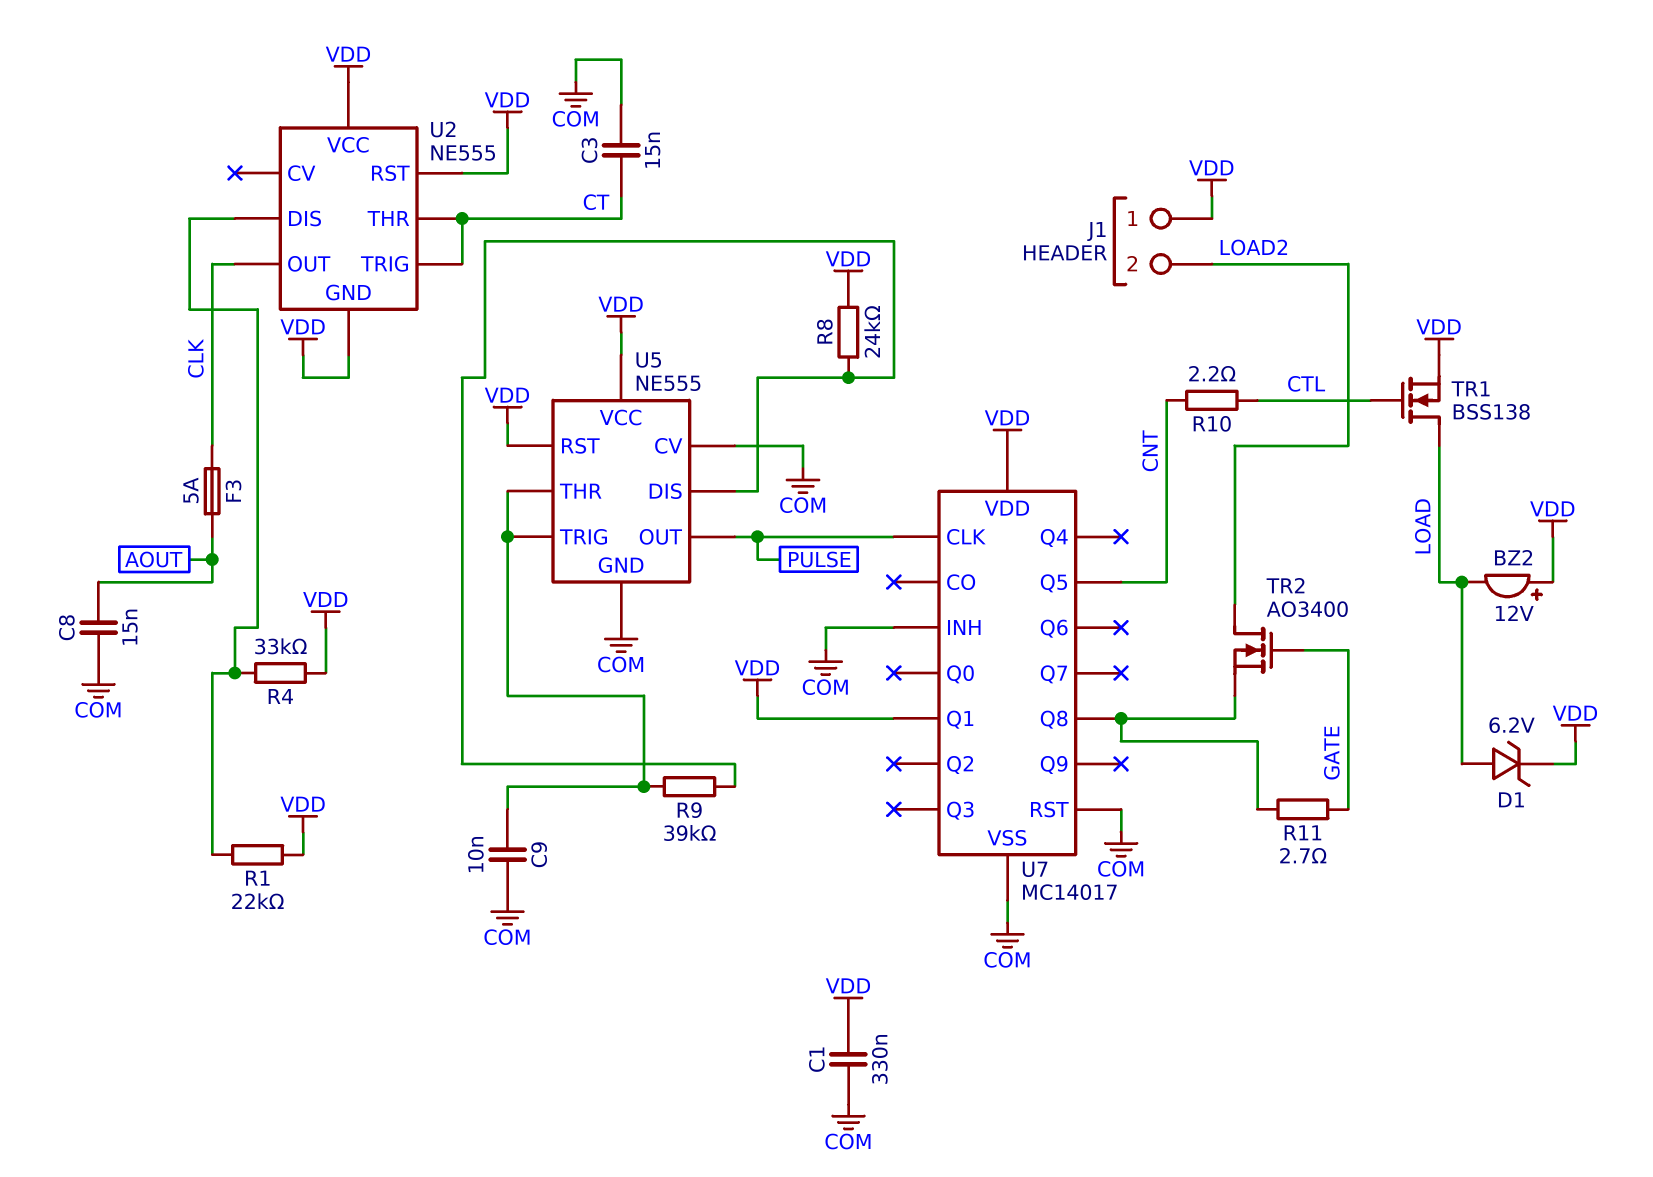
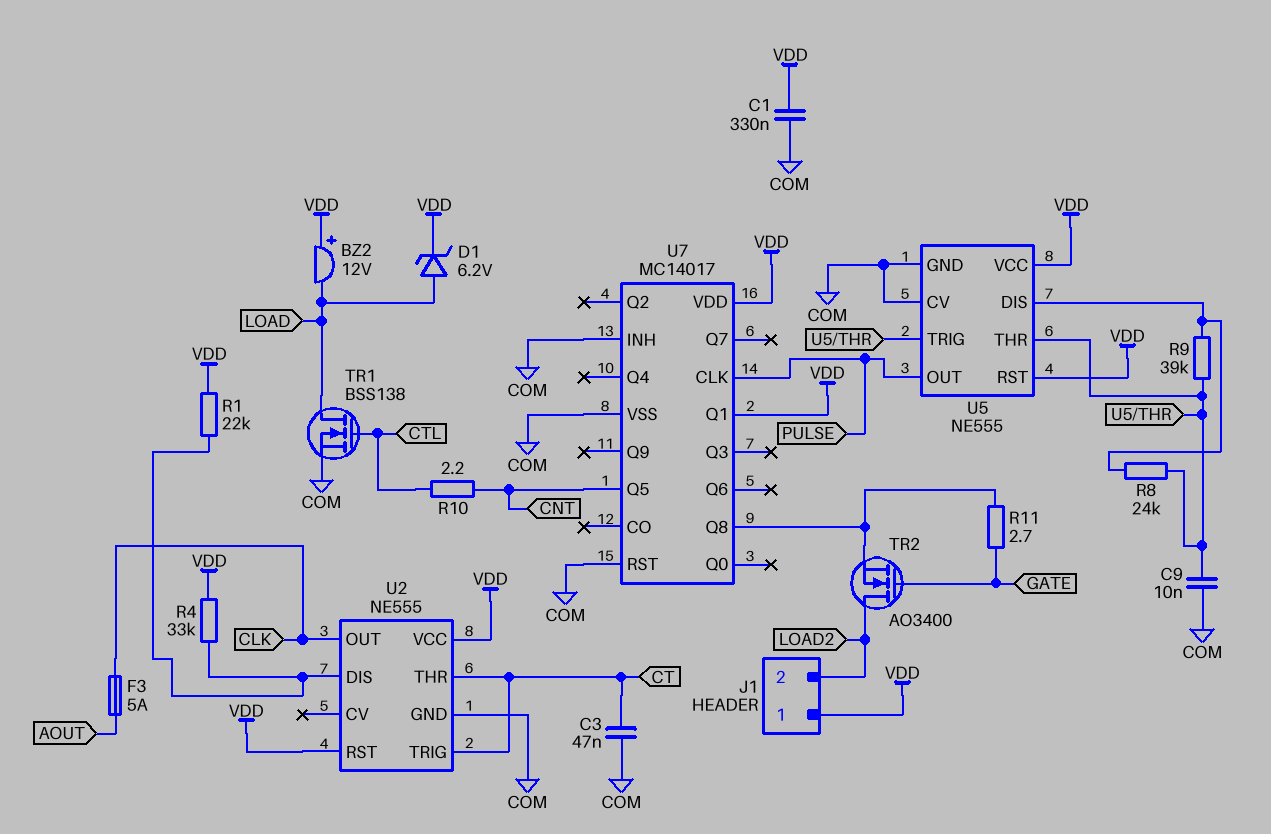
C3: 15nF (COM, CT) -> 47nF (COM, CT)
C8: 15nF (AOUT, COM) -> none
R8: 24k (U5/DIS, VDD) -> 24k (U5/DIS, U5/THR)
TR1: NMOS BSS138 (G CTL, D LOAD, S VDD) -> NMOS BSS138 (G CTL, D LOAD, S COM)
U2 pin GND: VDD -> COM

